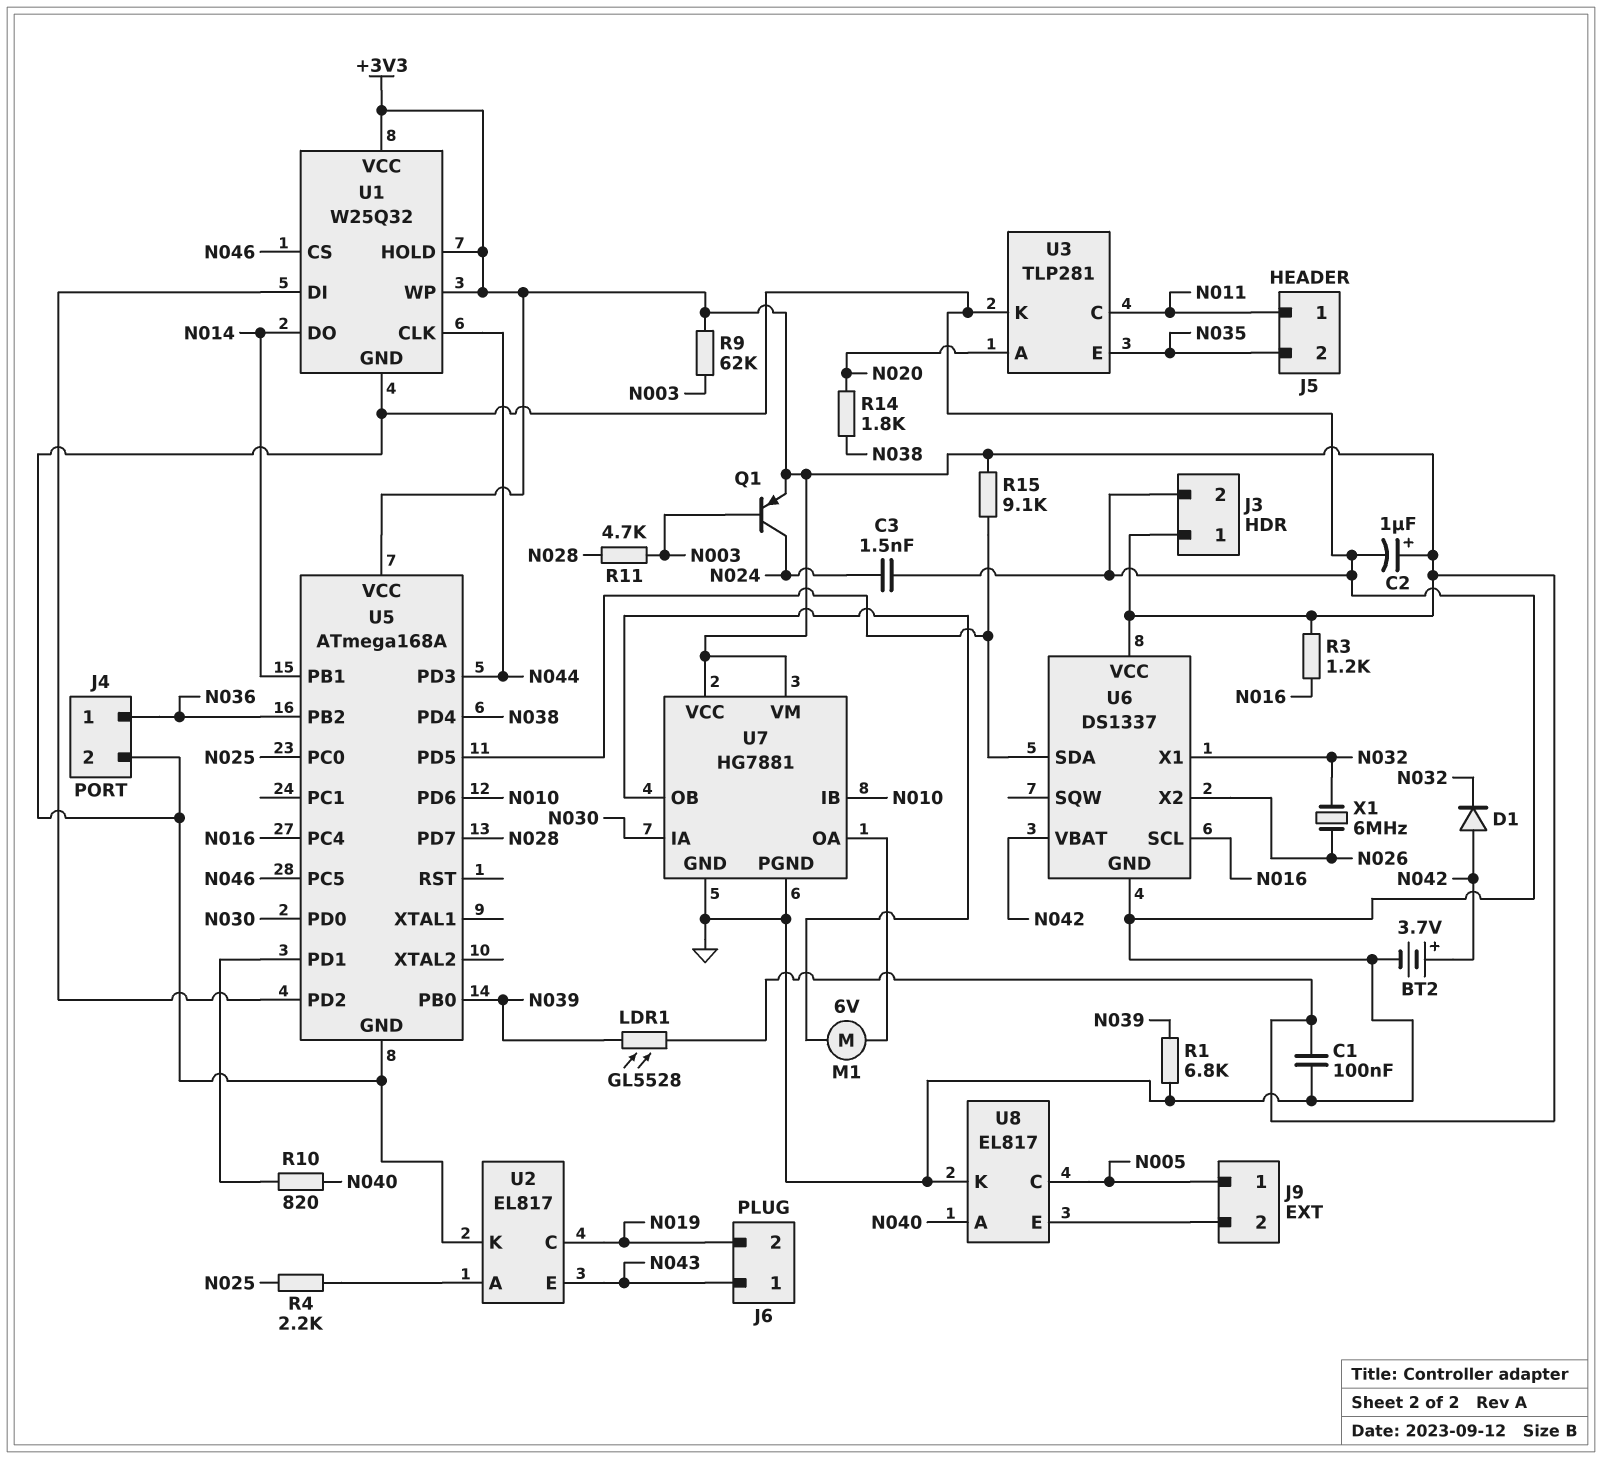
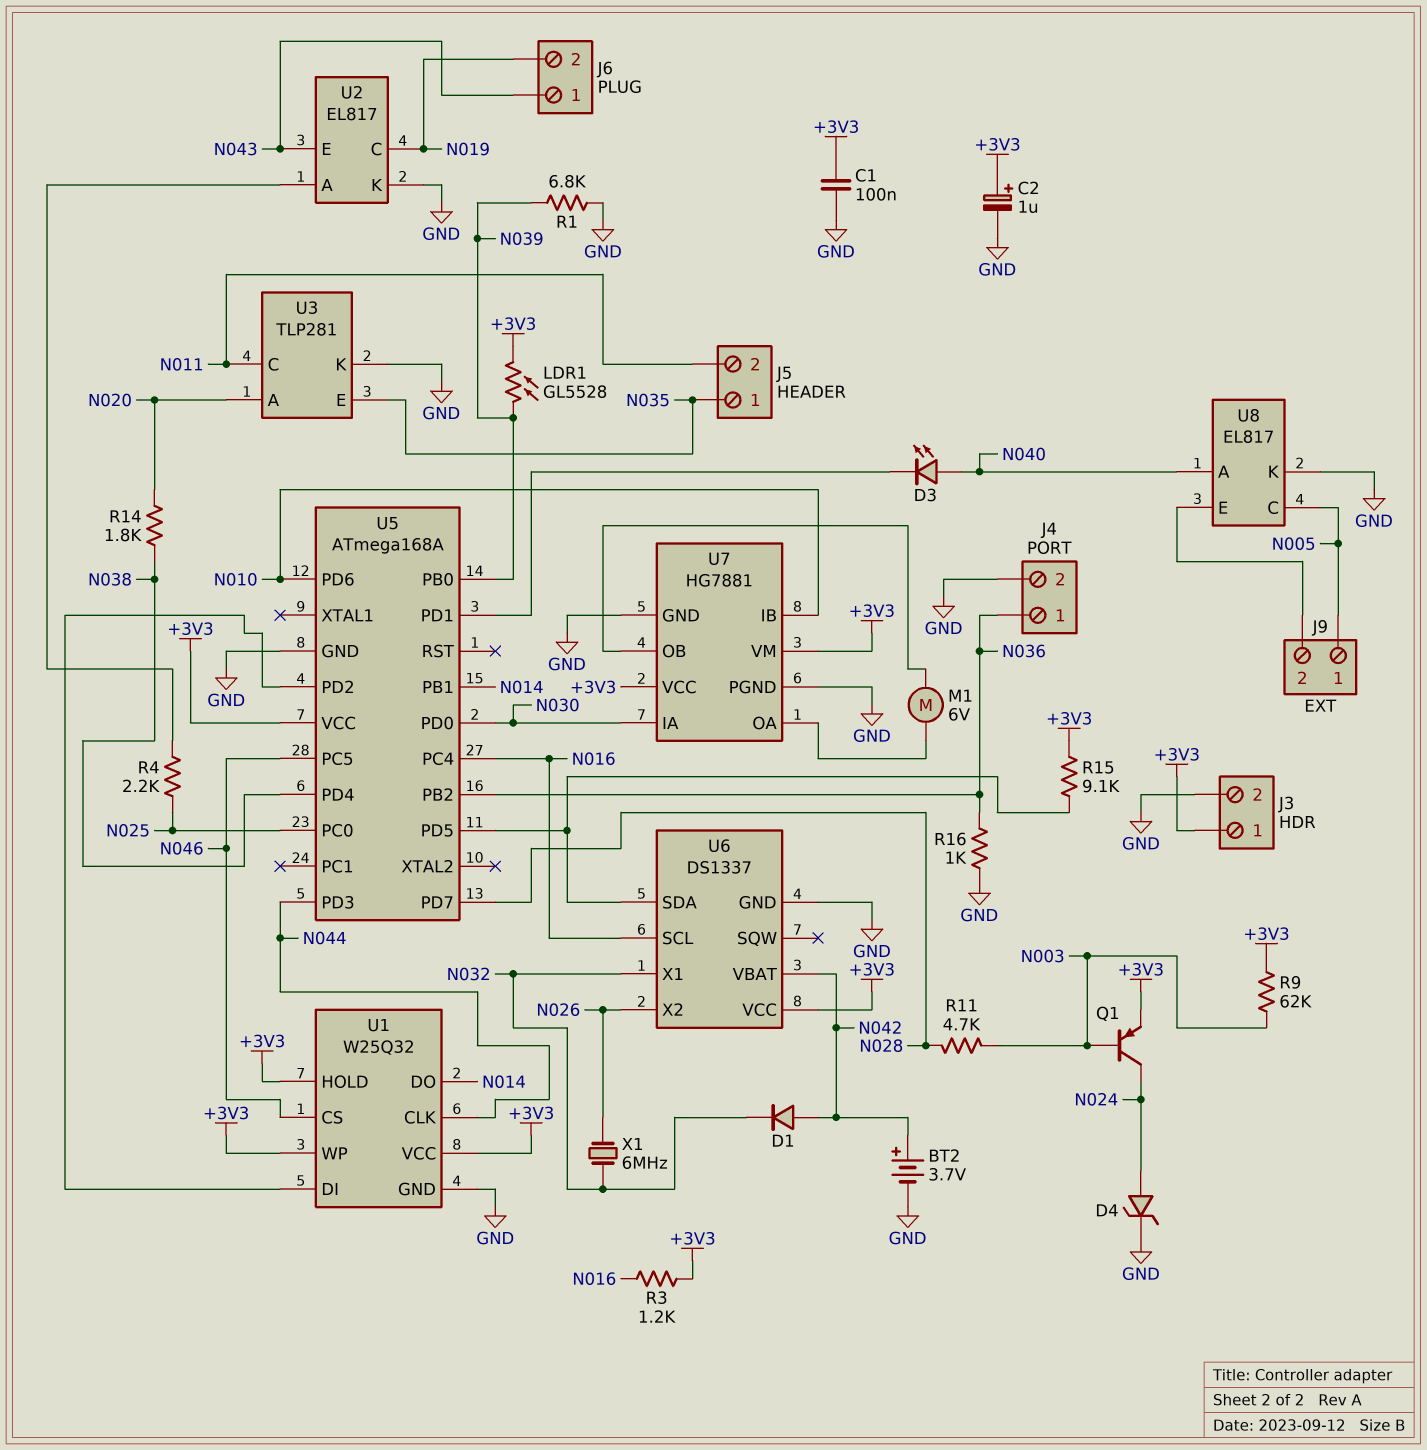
C3: 1.5nF (GND, N024) -> none
D3: none -> LED (A N040, K U5/PD1)
D4: none -> zener (A N024, K GND)
J5 pin 1: N011 -> N035
J5 pin 2: N035 -> N011
R10: 820 (N040, U5/PD1) -> none
R16: none -> 1k (GND, N036)

